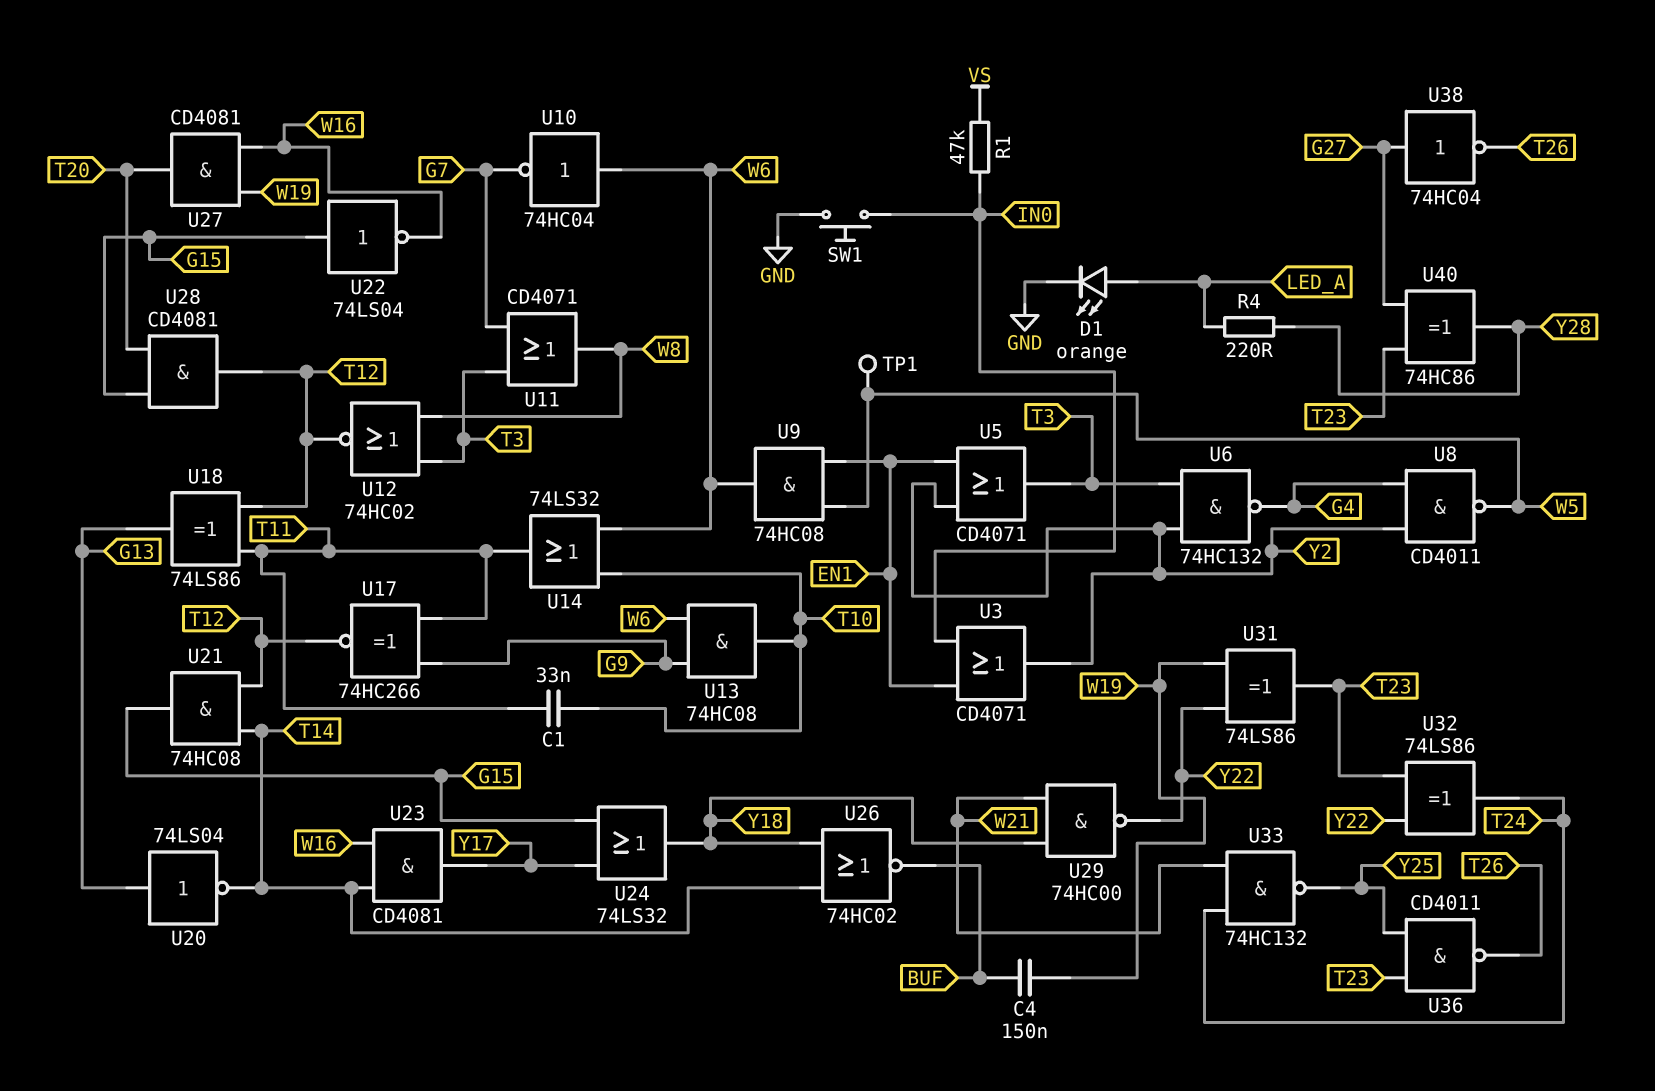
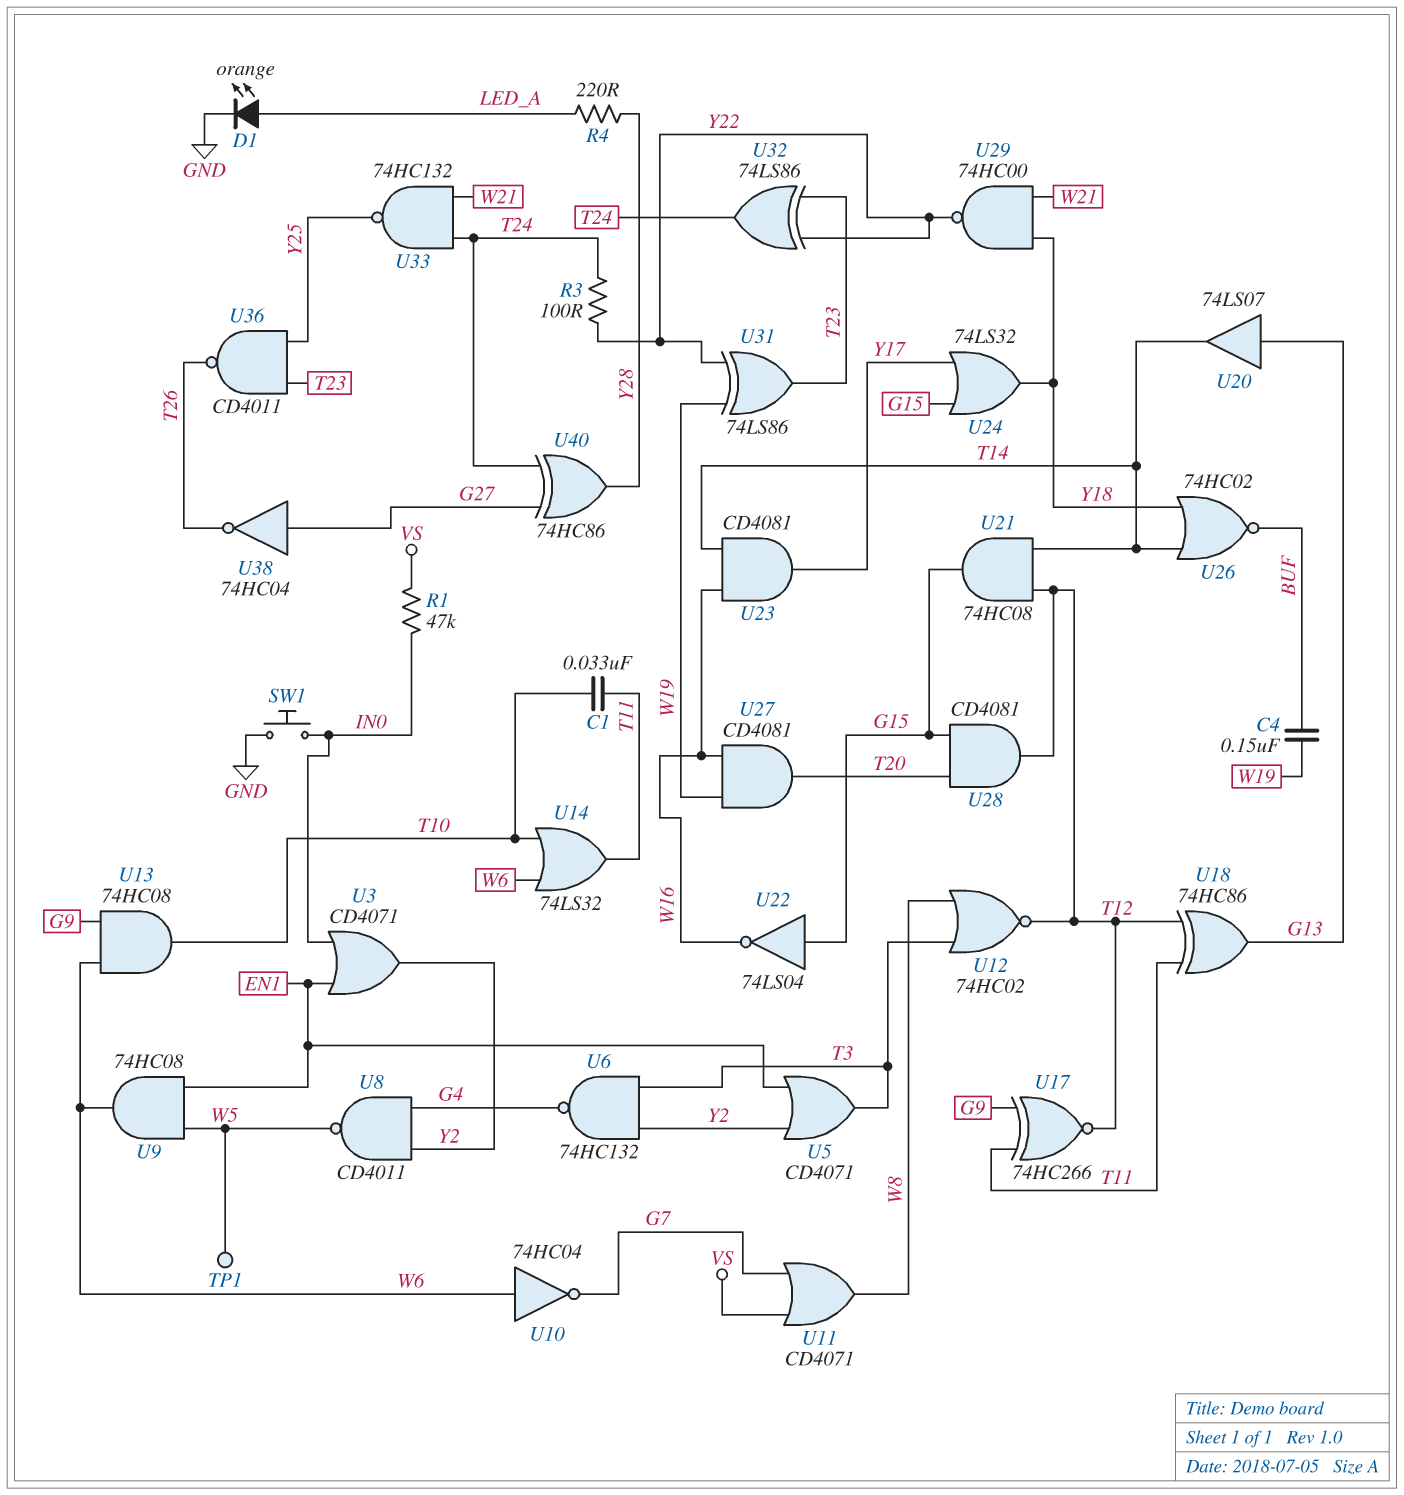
R3: none -> 100 (T24, Y22)
U11: OR CD4071 (in G7, in T3, out W8) -> OR CD4071 (in G7, in VS, out W8)
U18: XOR 74LS86 (in T11, in T12, out G13) -> XOR 74HC86 (in T11, in T12, out G13)
U20: NOT 74LS04 (in G13, out T14) -> buffer 74LS07 (in G13, out T14)
U40: XOR 74HC86 (in G27, in T23, out Y28) -> XOR 74HC86 (in G27, in T24, out Y28)

